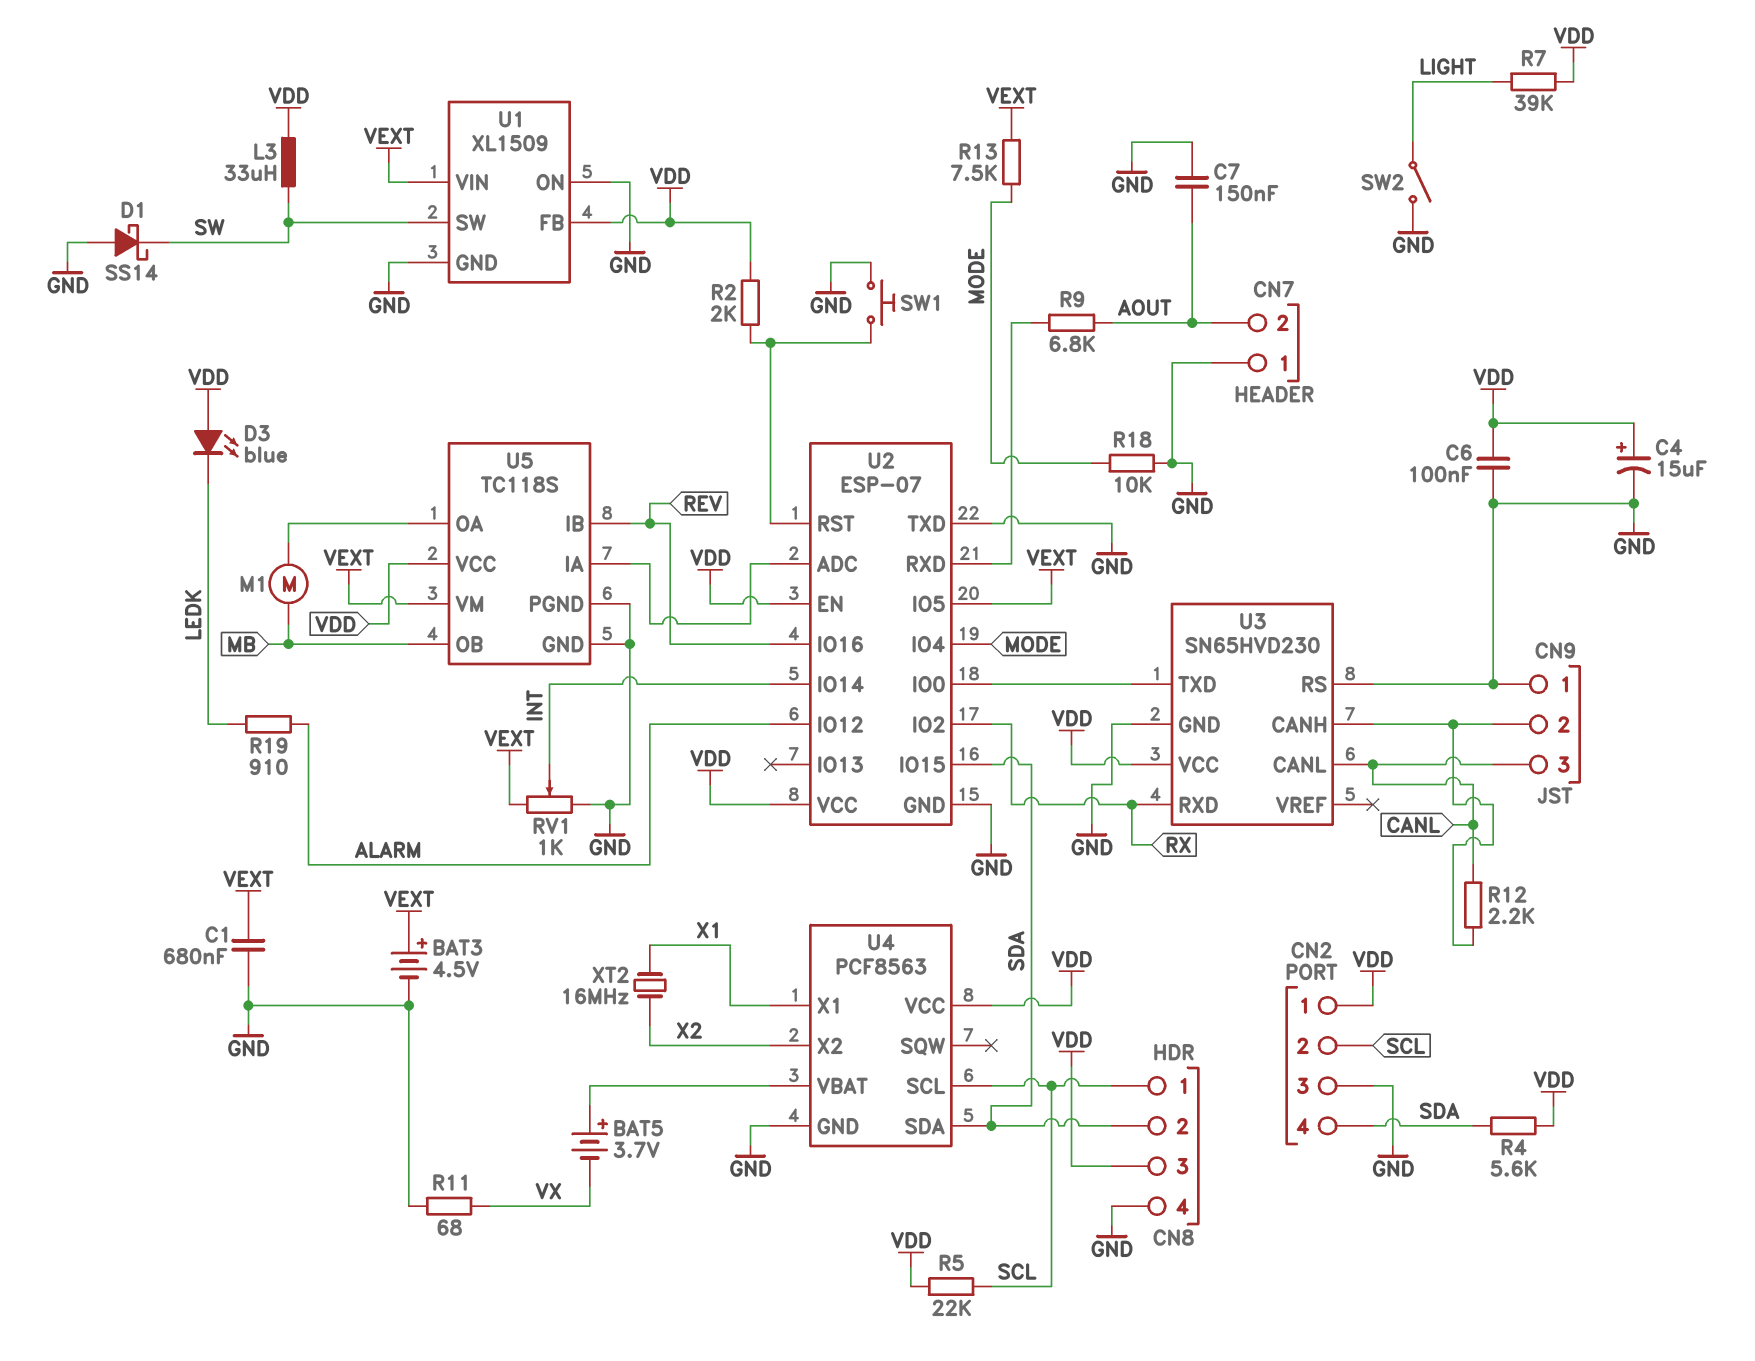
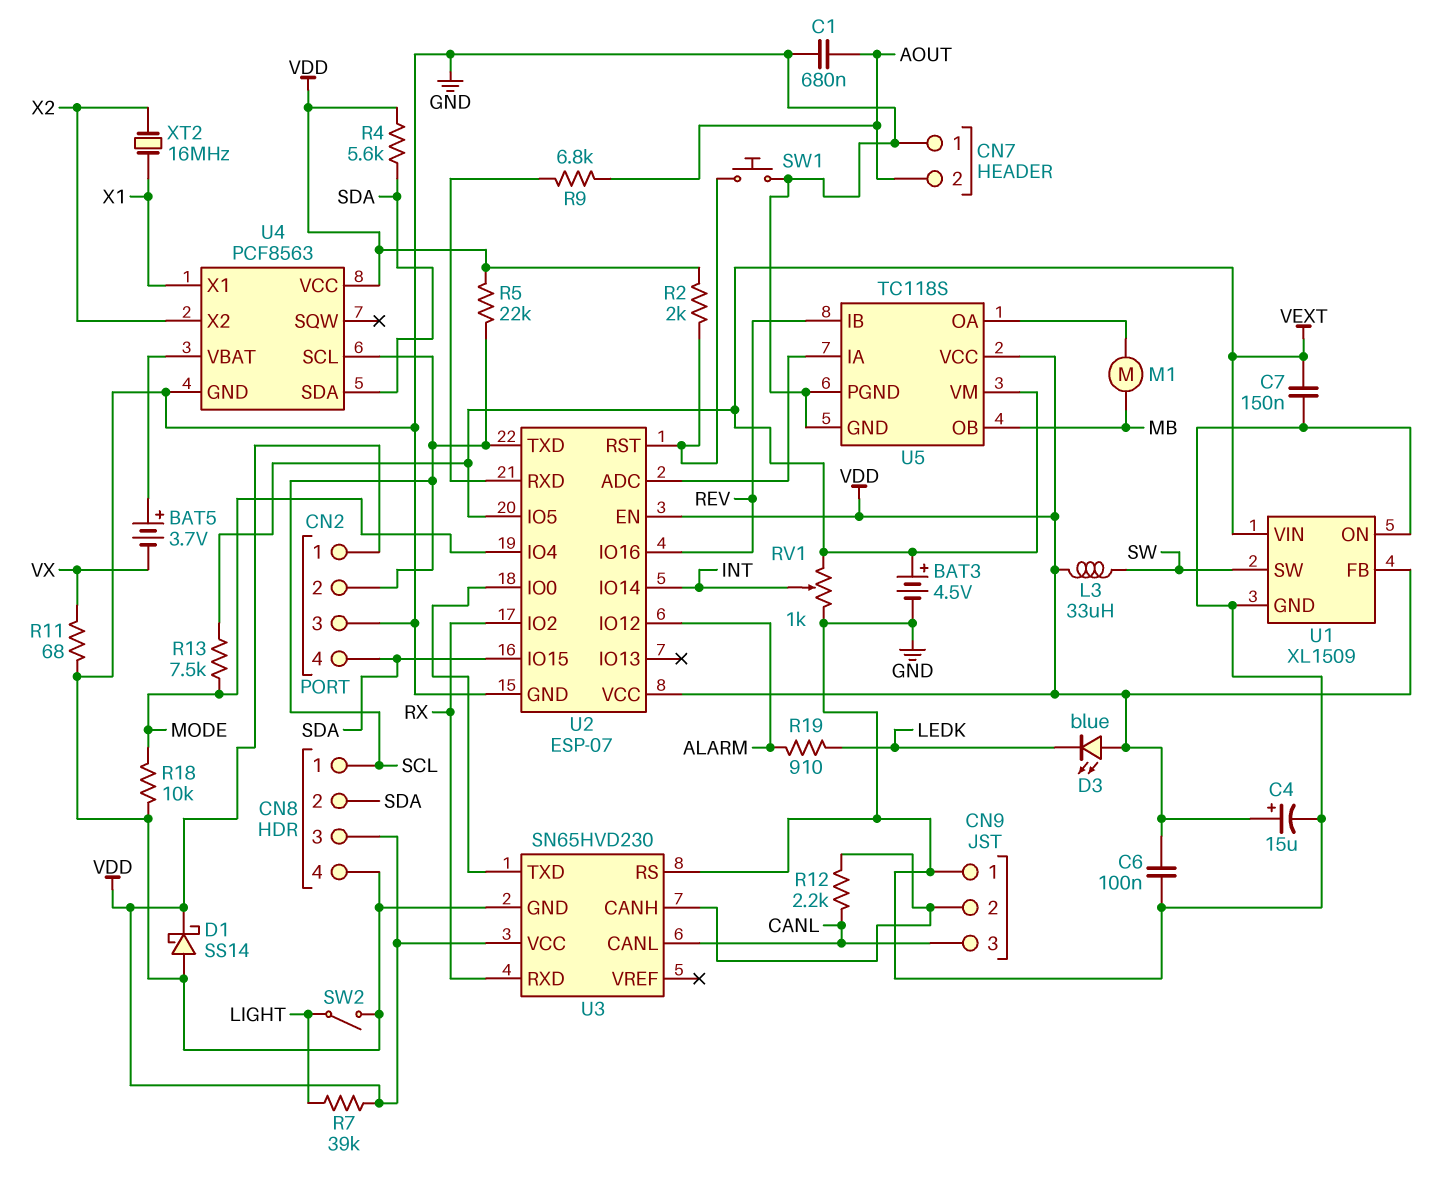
C1: 680nF (GND, VEXT) -> 680nF (AOUT, GND)
C7: 150nF (AOUT, GND) -> 150nF (GND, VEXT)
D1: schottky SS14 (A GND, K SW) -> schottky SS14 (A GND, K VDD)
U2 pin TXD: GND -> SCL

